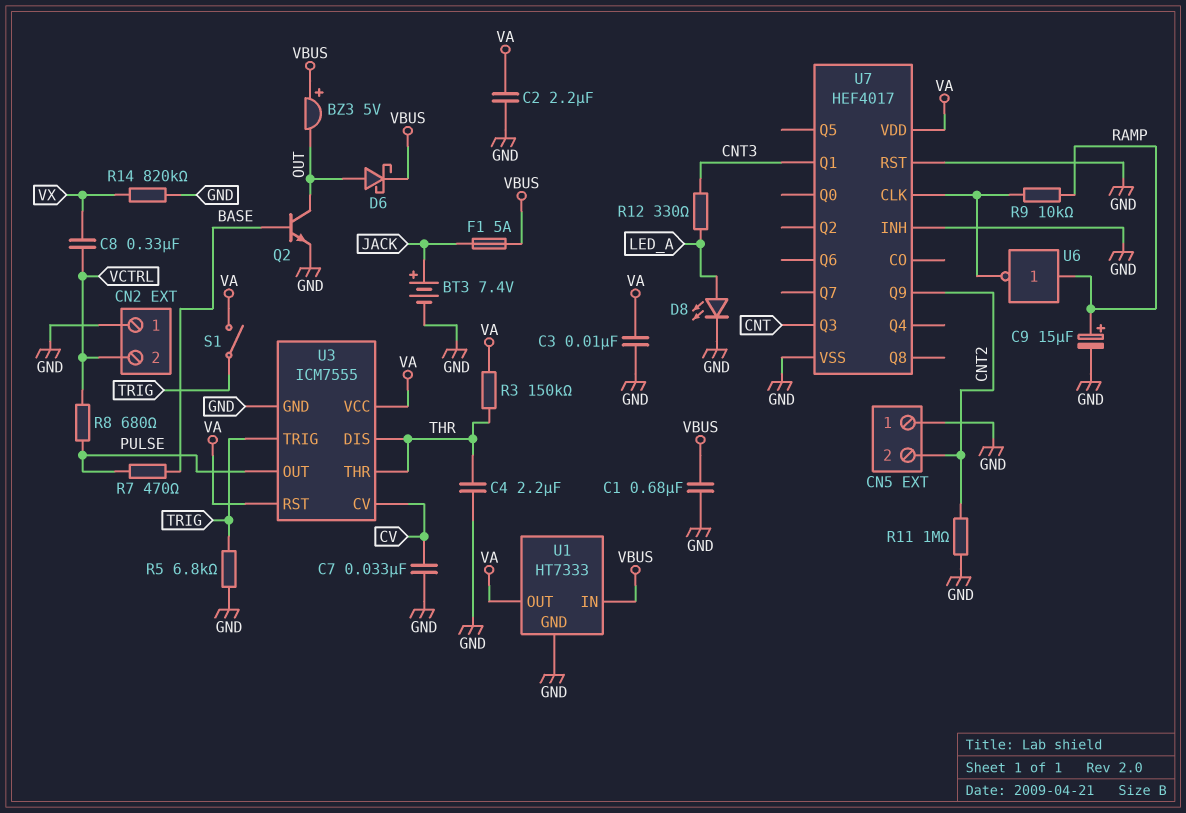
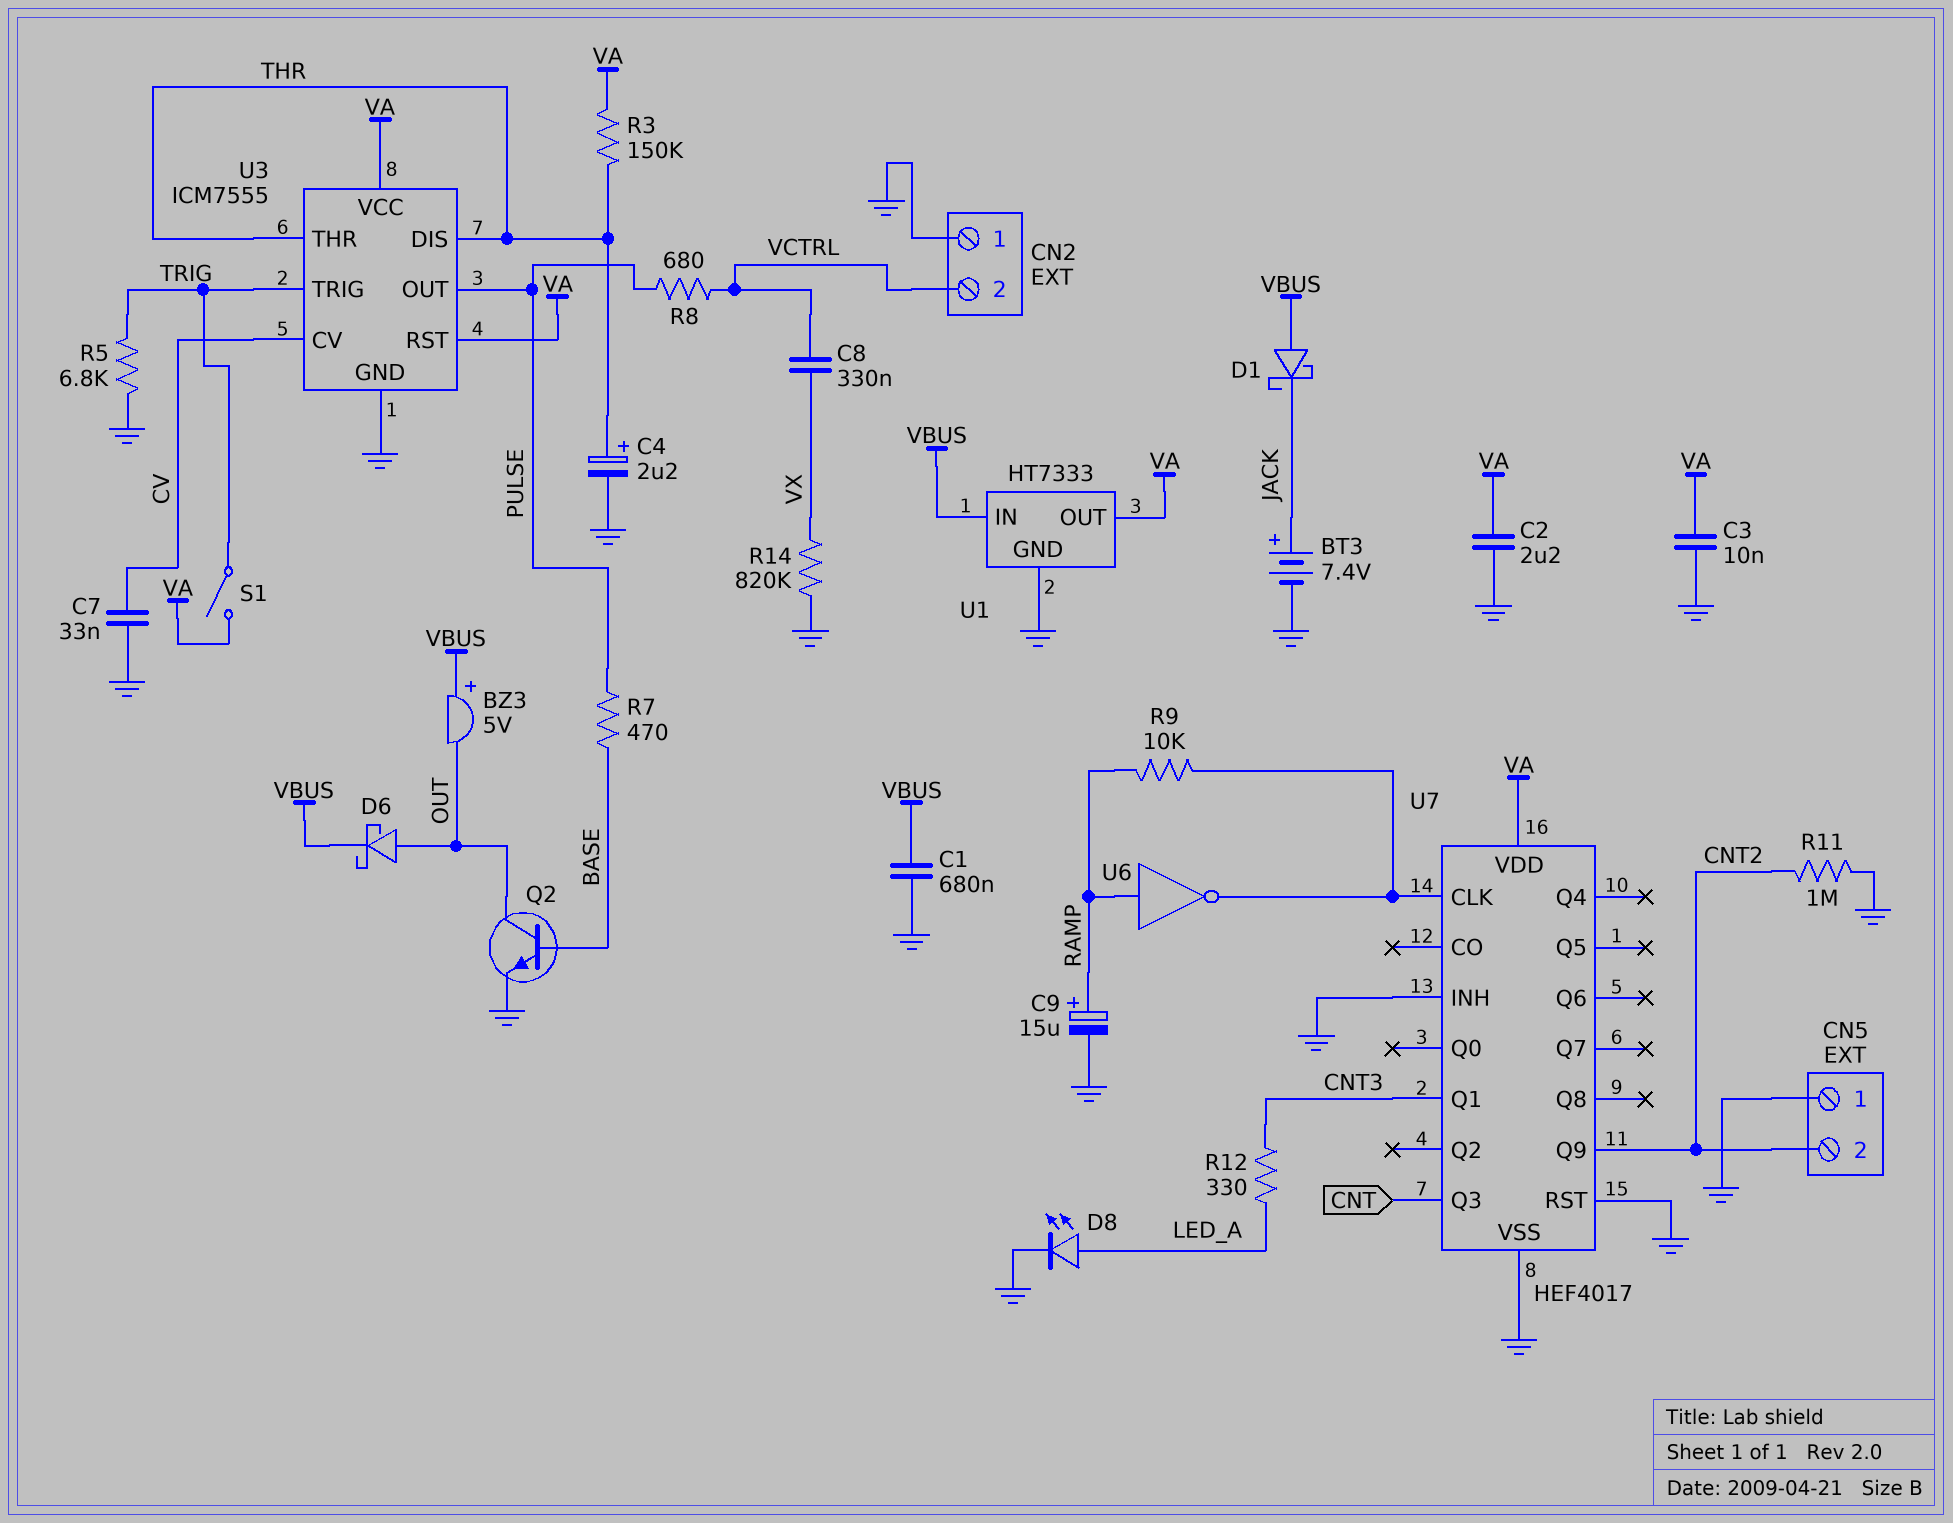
C4: 2.2uF (GND, THR) -> 2.2uF (plus THR, minus GND)
D1: none -> schottky (A VBUS, K JACK)
F1: 5A (JACK, VBUS) -> none

